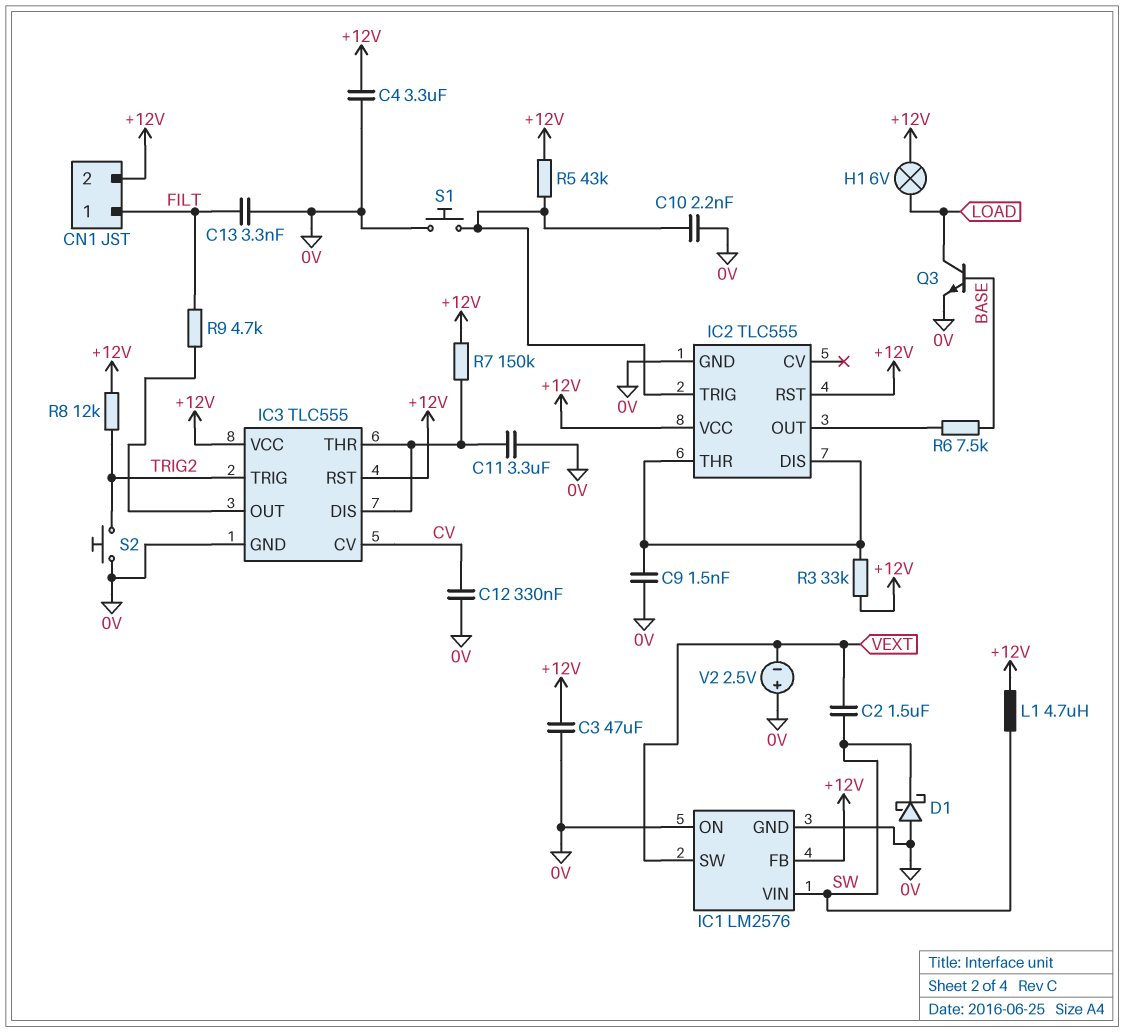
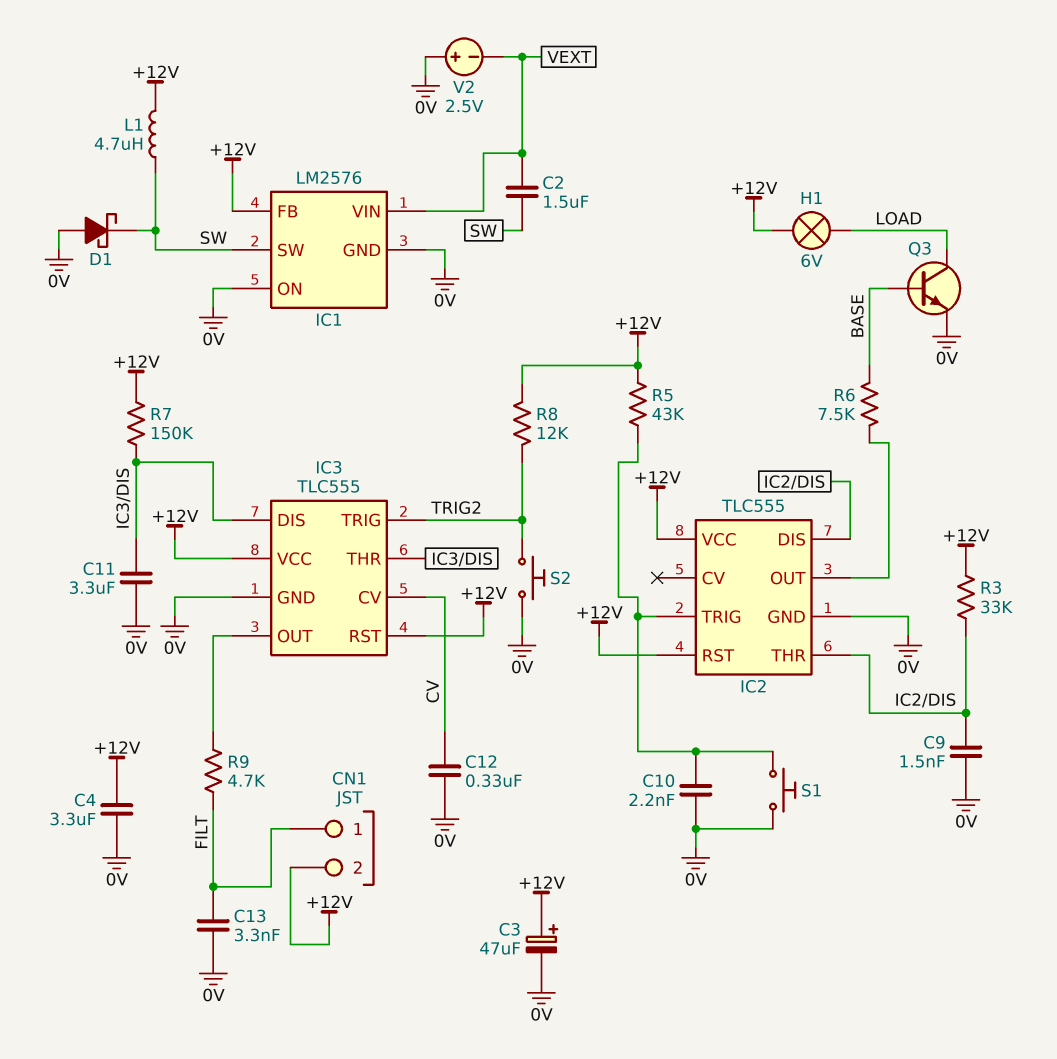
C3: 47uF (+12V, 0V) -> 47uF (plus +12V, minus 0V)
IC1 pin SW: VEXT -> SW
IC1 pin VIN: SW -> VEXT

